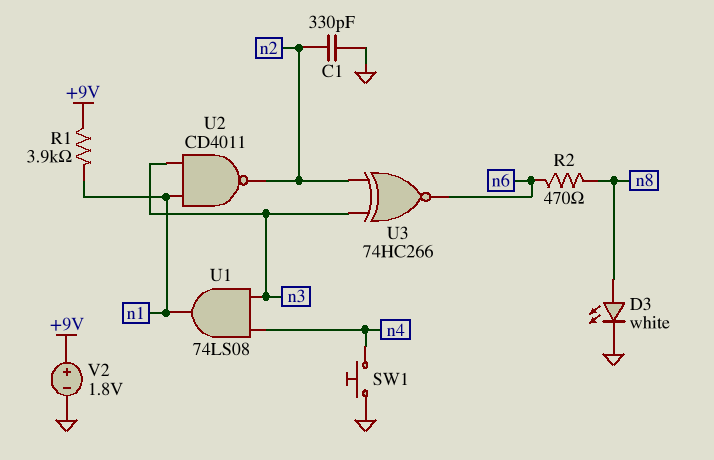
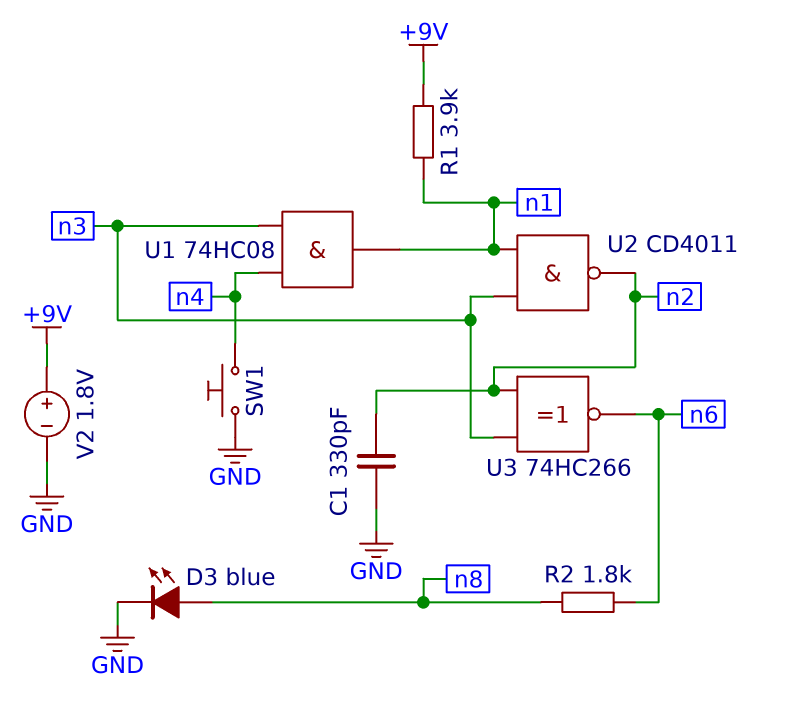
D3: LED white (A n8, K GND) -> LED blue (A n8, K GND)
R2: 470 (n6, n8) -> 1.8k (n6, n8)
U1: AND 74LS08 (in n3, in n4, out n1) -> AND 74HC08 (in n3, in n4, out n1)

